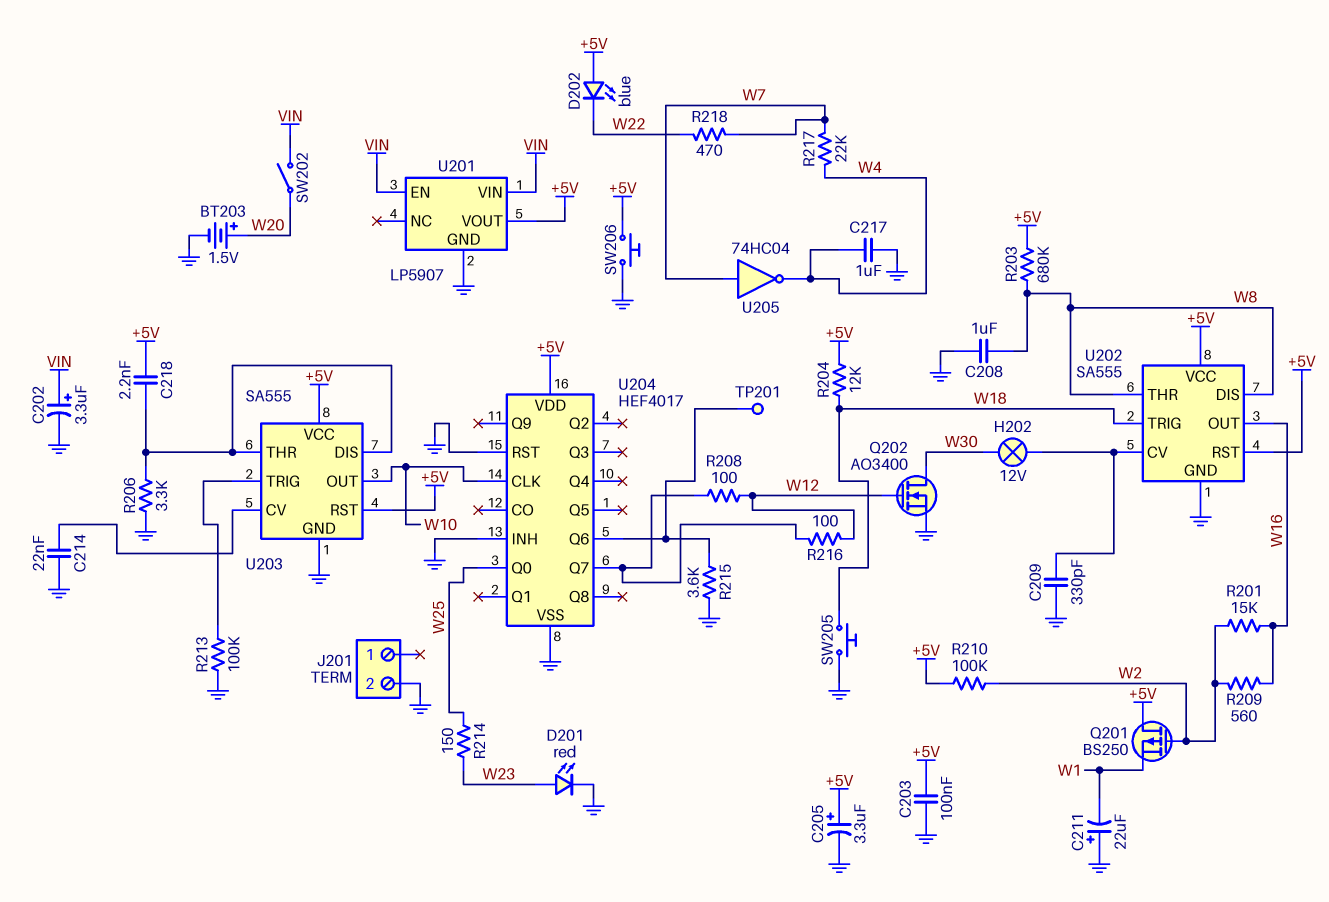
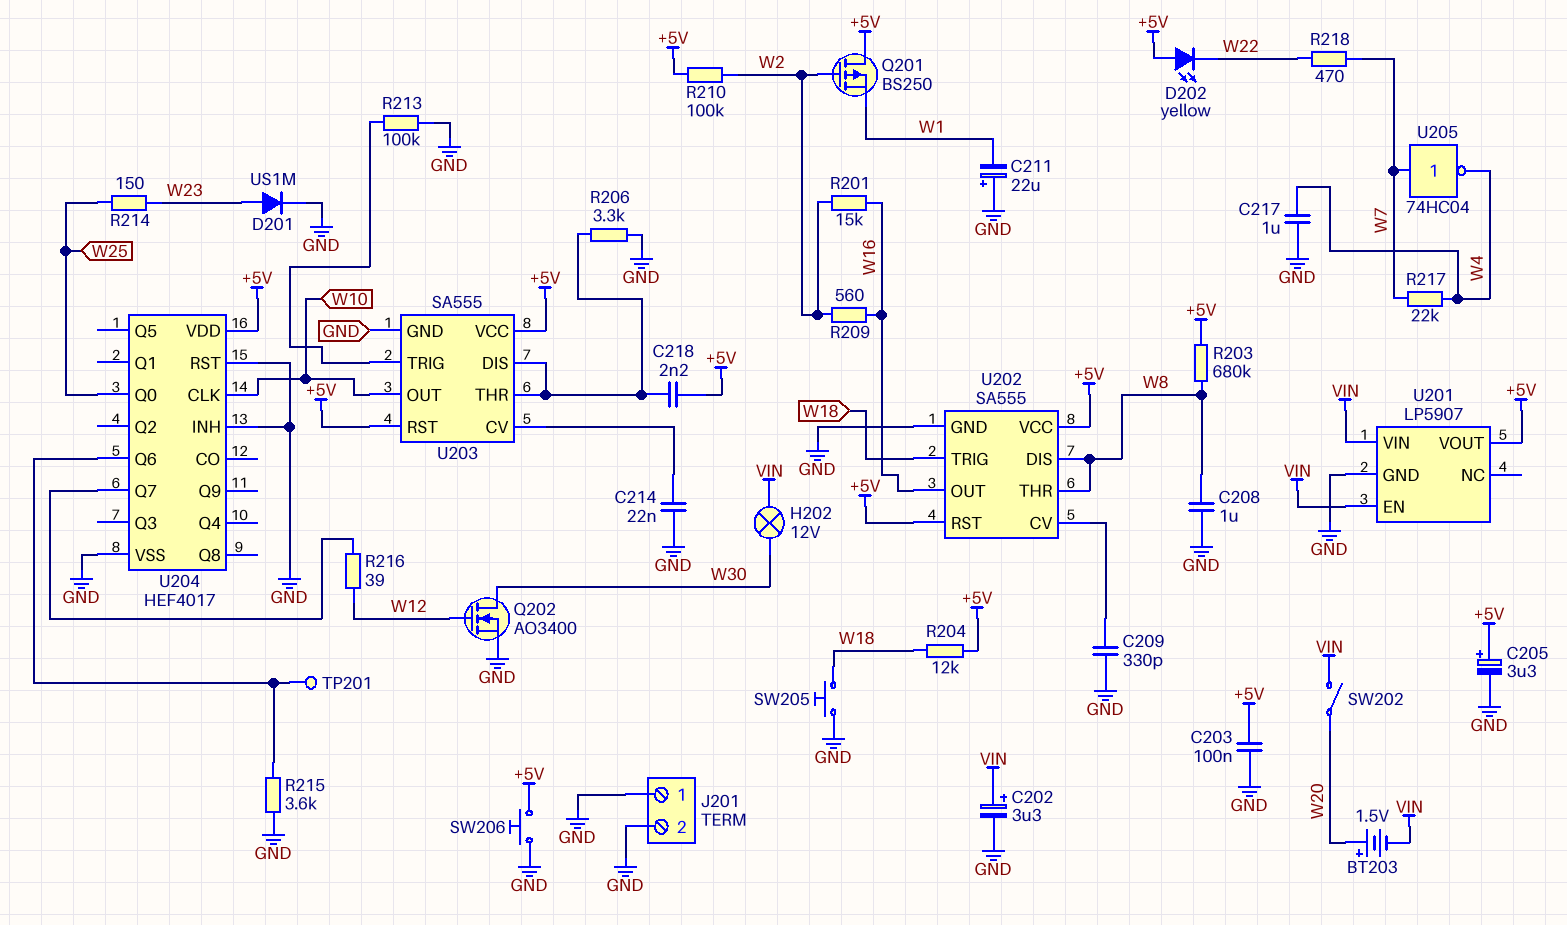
BT203: 1.5V (plus W20, minus GND) -> 1.5V (plus W20, minus VIN)
D201: LED red (A W23, K GND) -> diode US1M (A W23, K GND)
D202: LED blue (A +5V, K W22) -> LED yellow (A +5V, K W22)
H202: lamp 12V (U202/CV, W30) -> lamp 12V (VIN, W30)
J201 pin 1: none -> GND
R208: 100 (U204/Q7, W12) -> none
R216: 100 (U204/Q7, W12) -> 39 (U204/Q7, W12)

